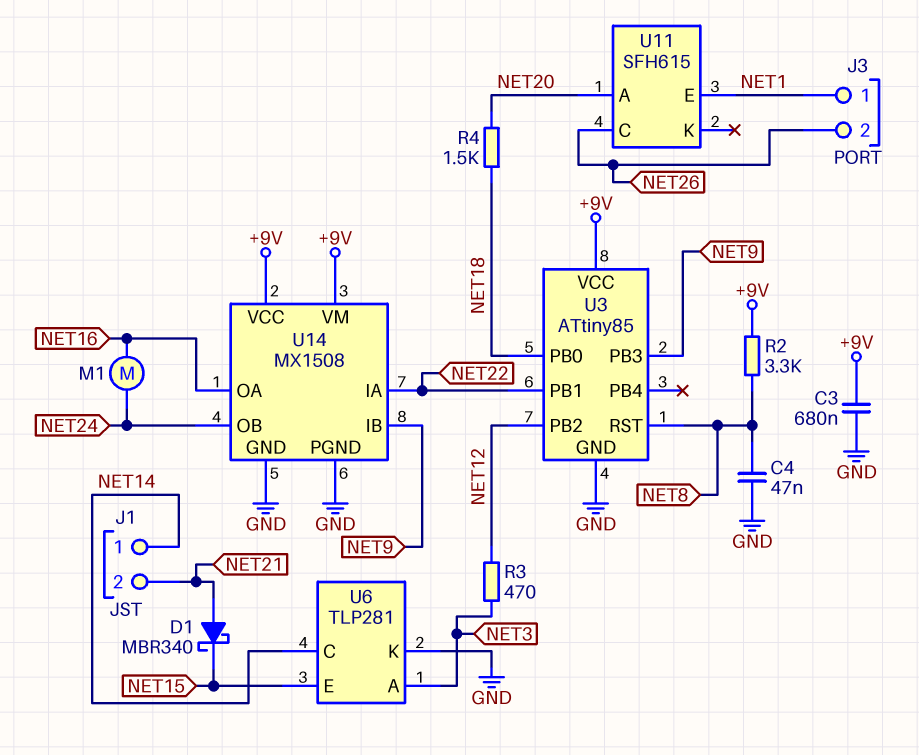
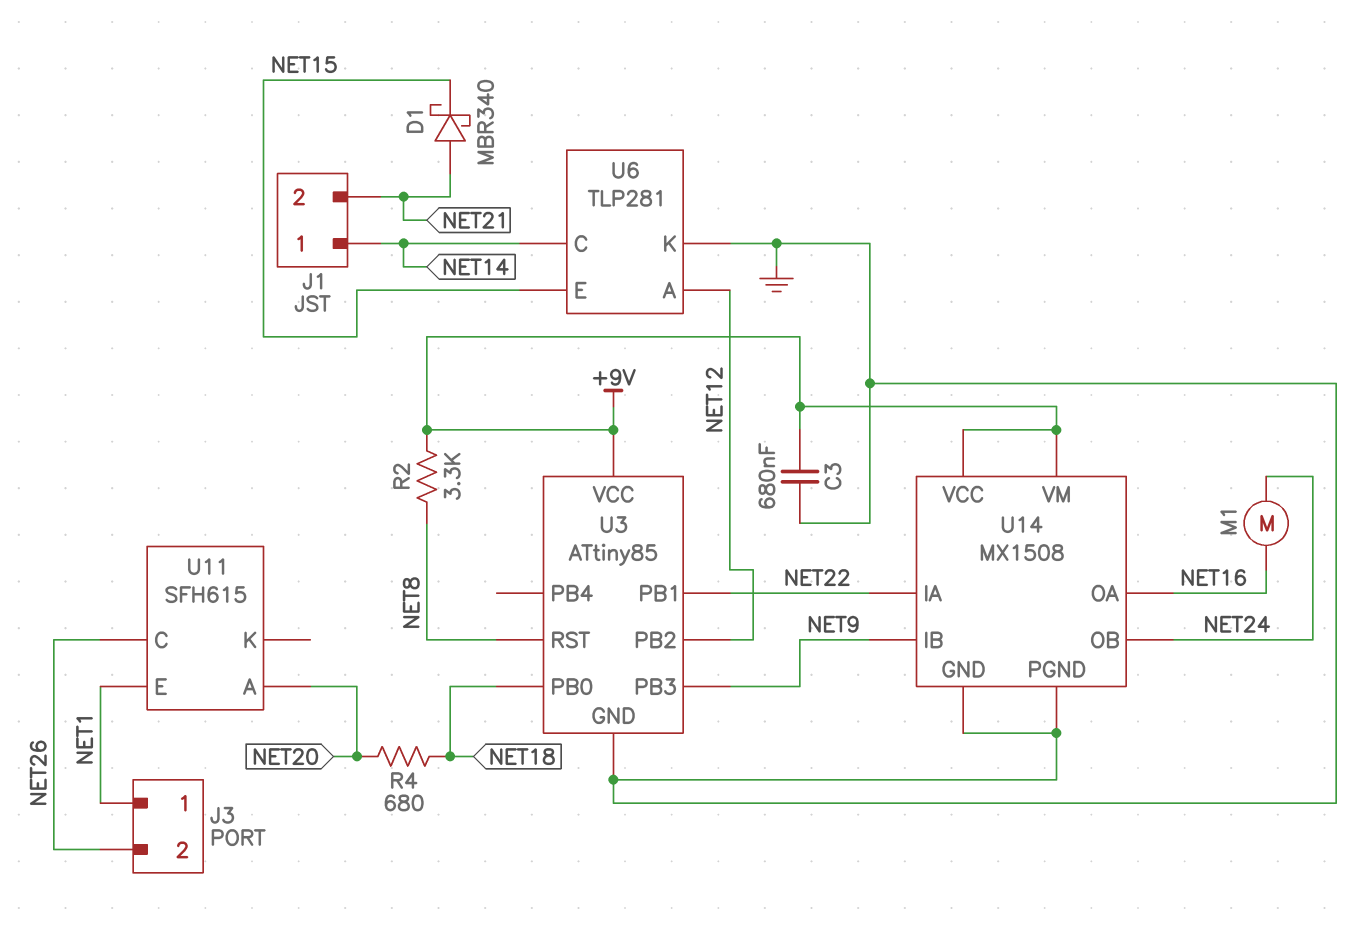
C4: 47nF (GND, NET8) -> none
R3: 470 (NET3, NET12) -> none
R4: 1.5k (NET18, NET20) -> 680 (NET18, NET20)
U6 pin A: NET3 -> NET12

